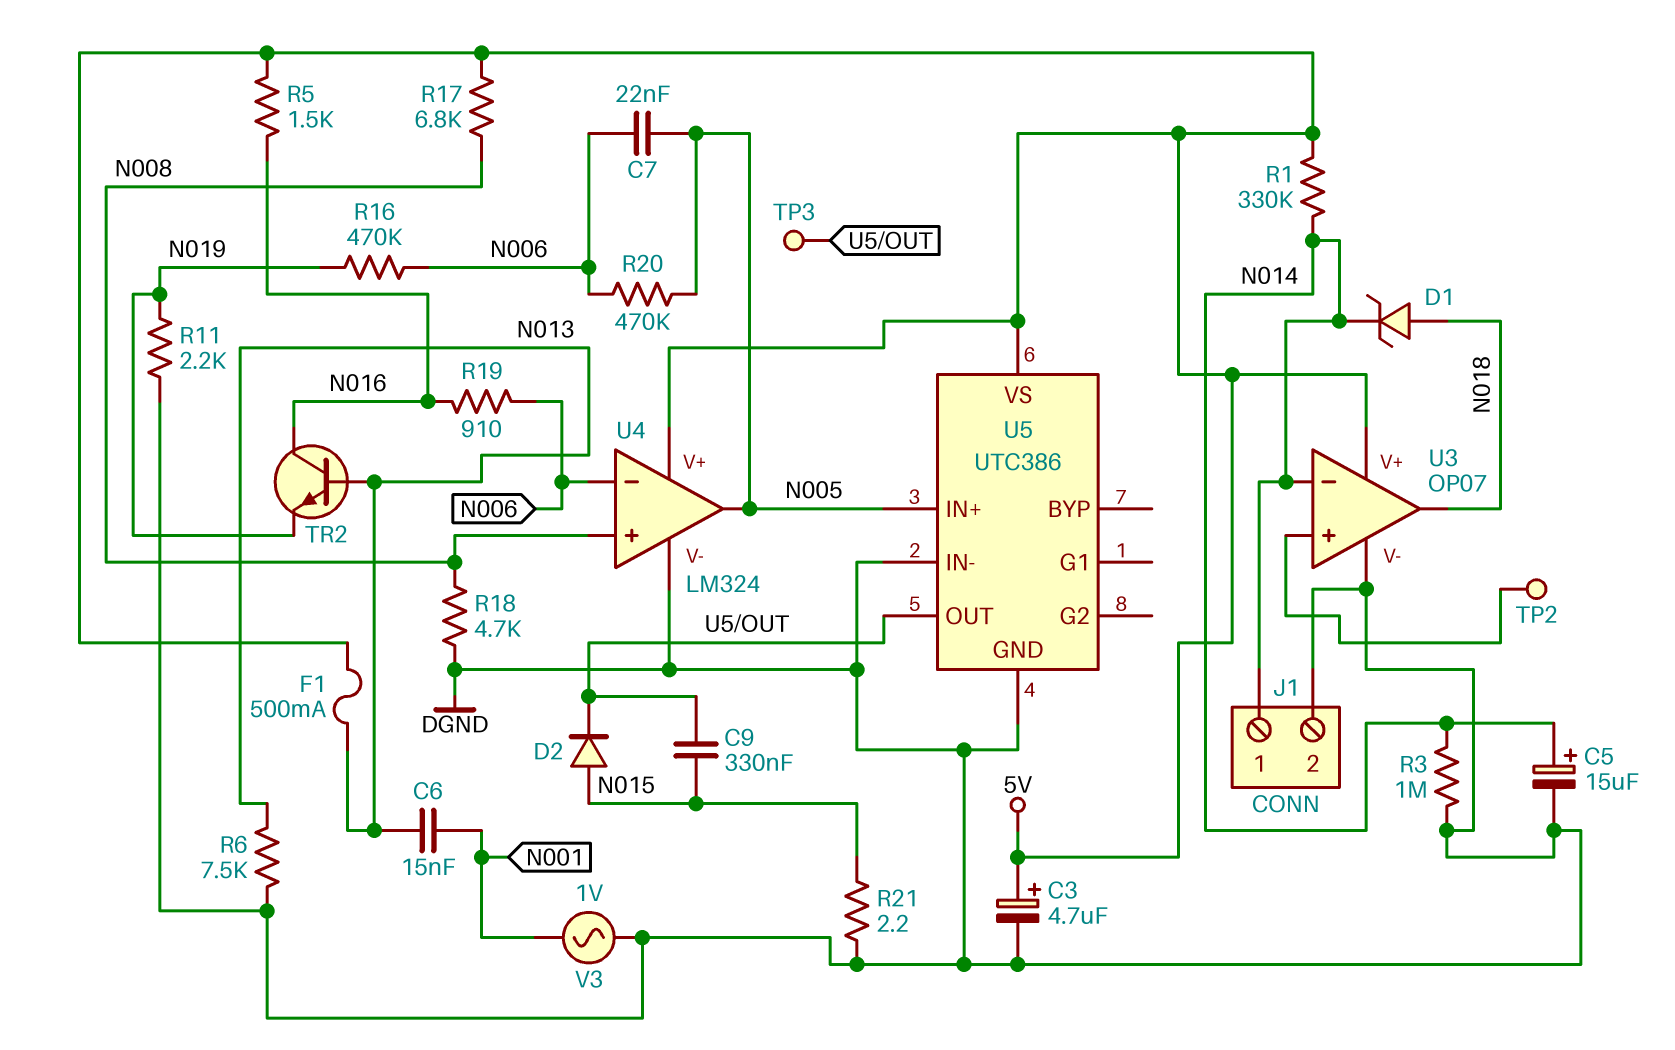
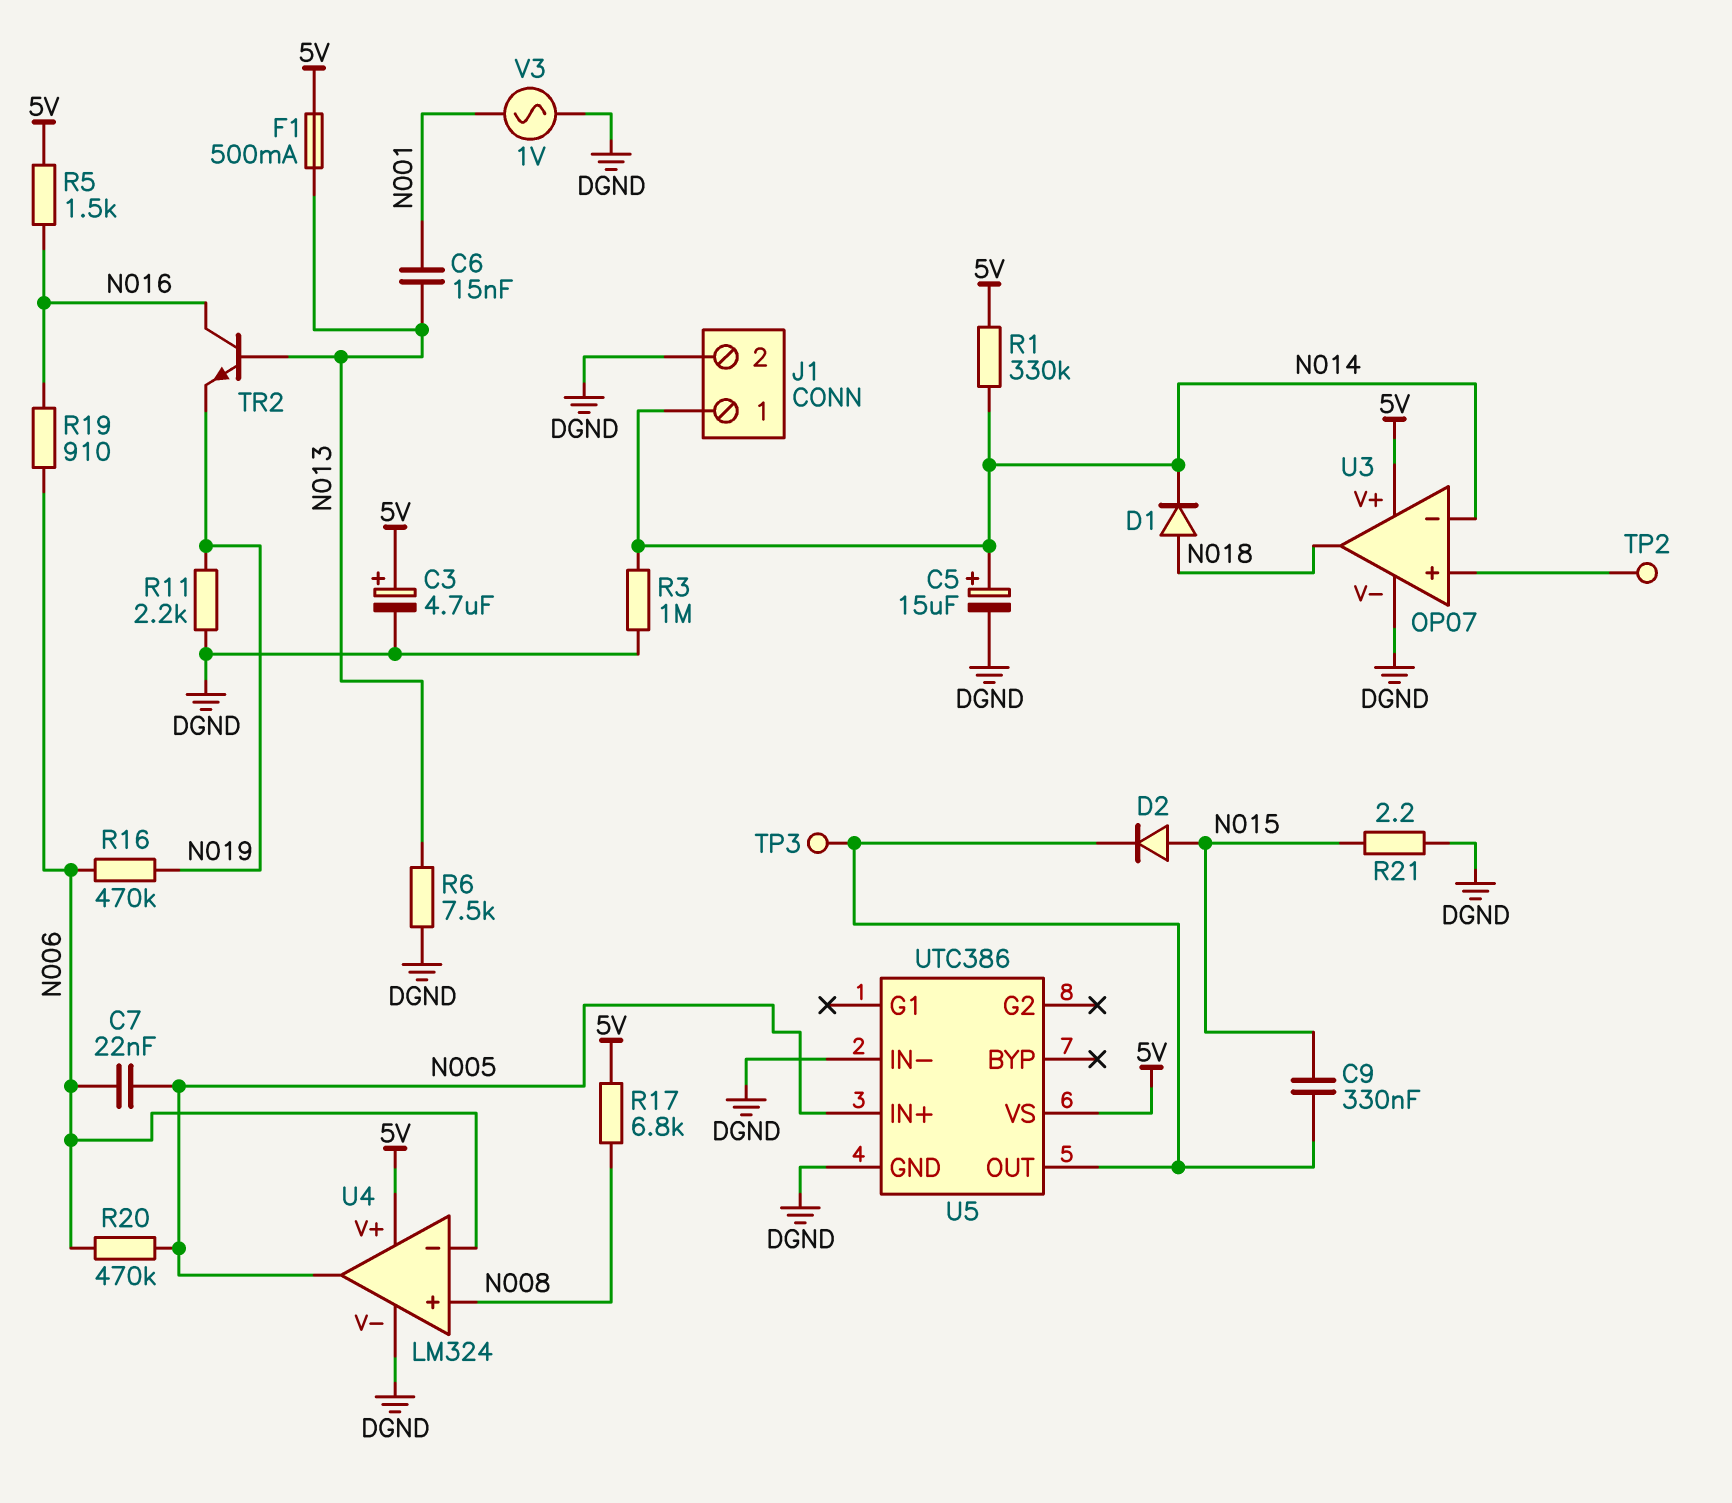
D1: zener (A N018, K N014) -> diode (A N018, K N014)
R18: 4.7k (DGND, N008) -> none

